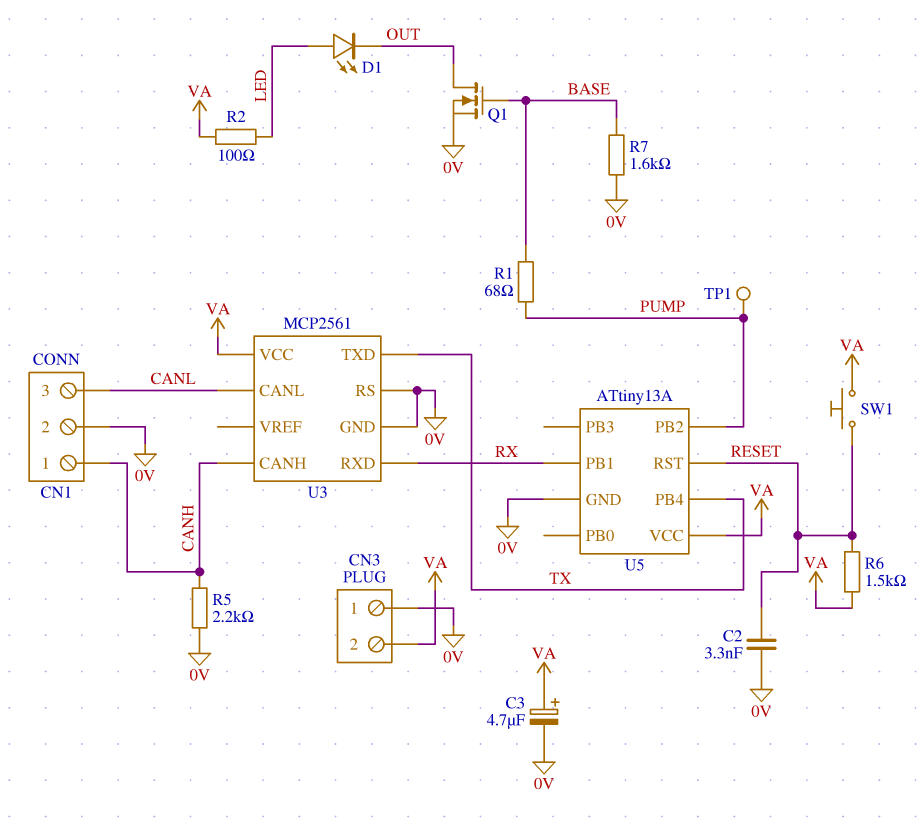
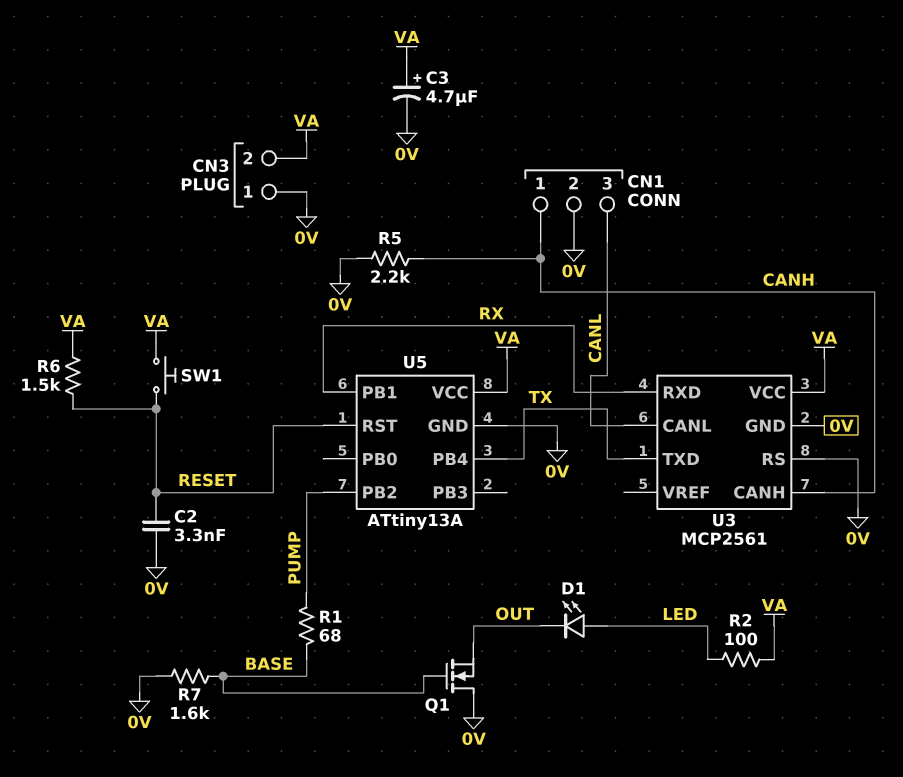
Q1: NMOS (G BASE, D OUT, S 0V) -> NMOS (G BASE, D 0V, S OUT)
TP1: test point (PUMP) -> none

